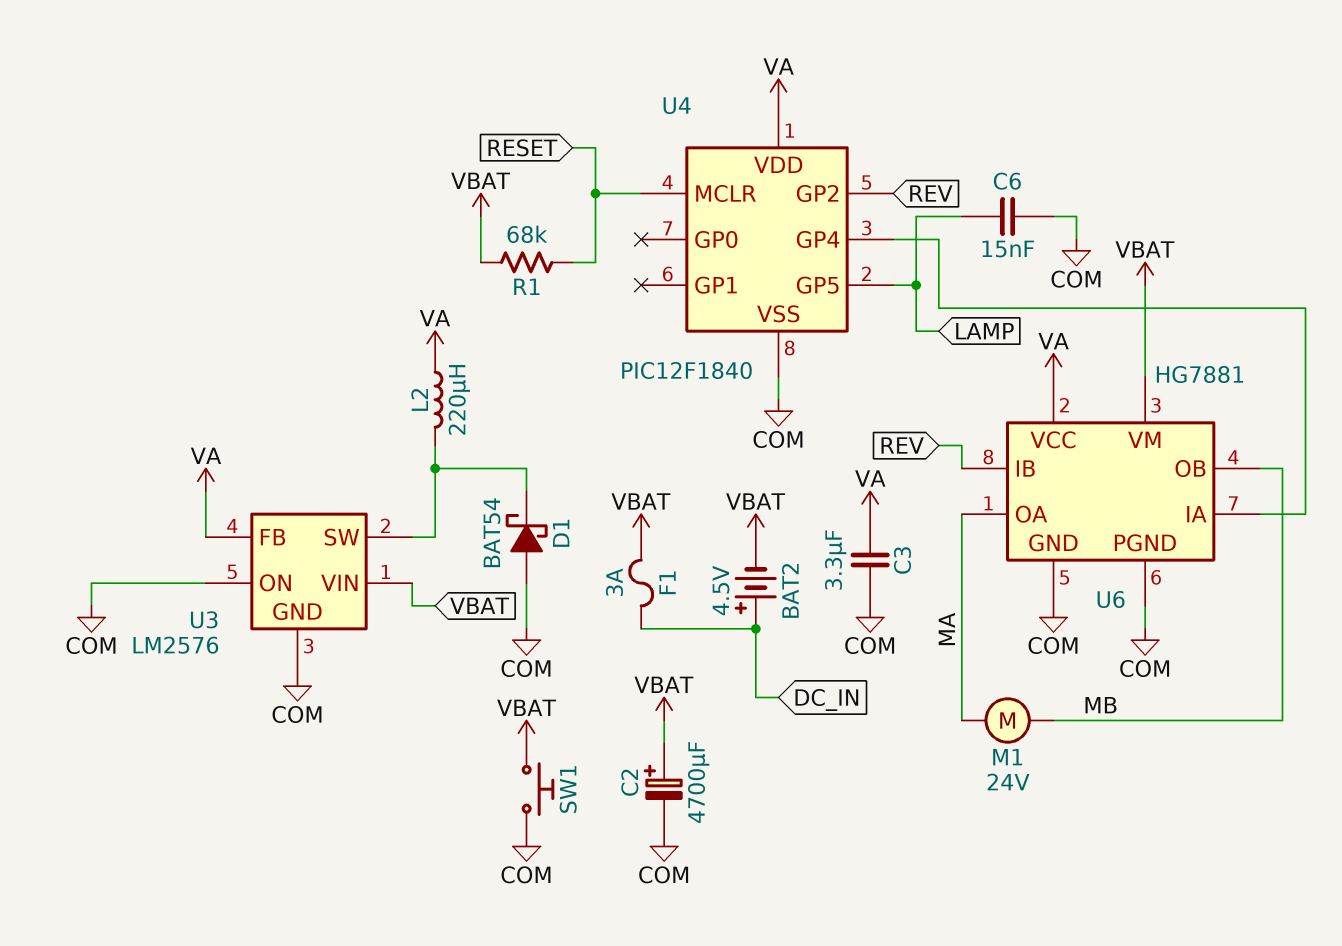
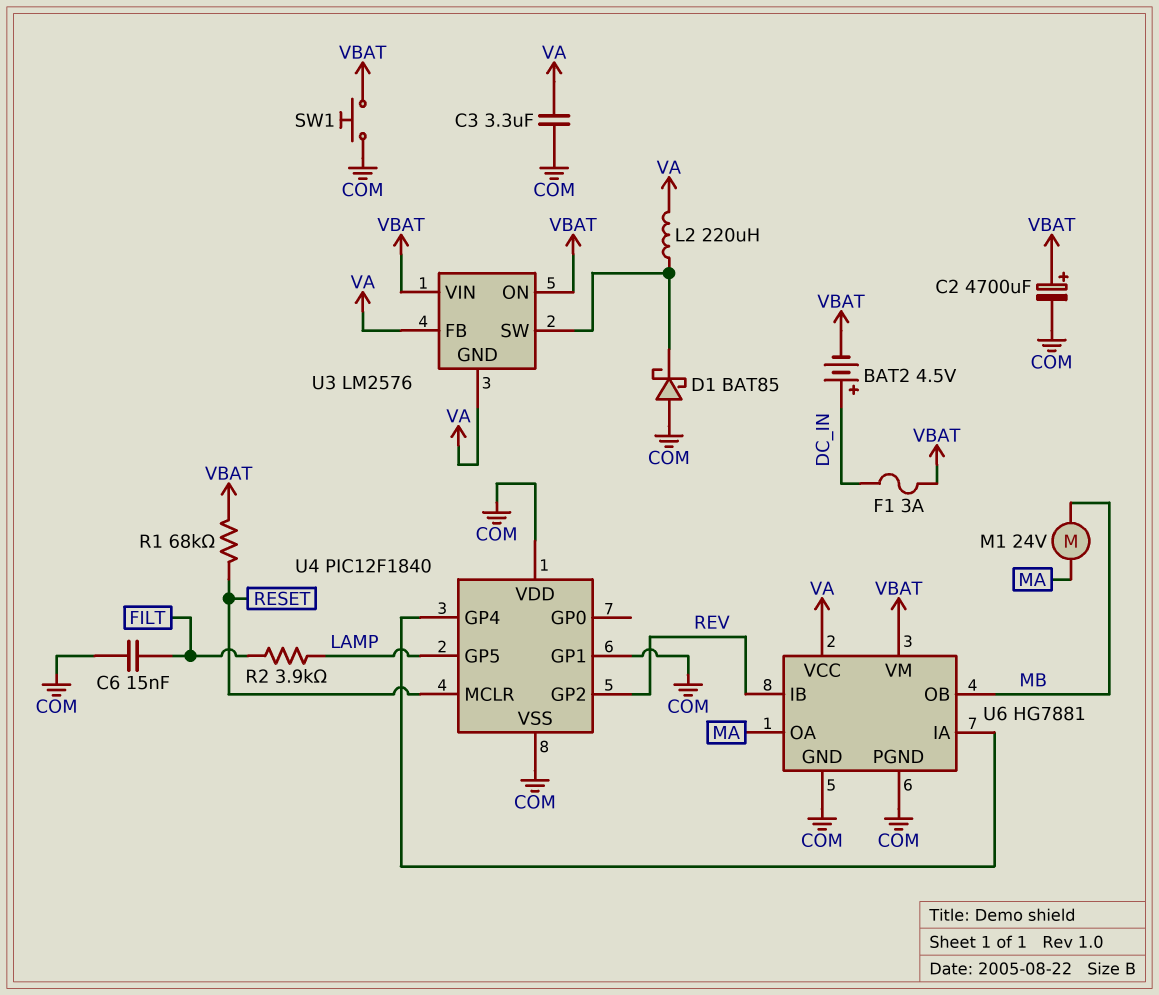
C6: 15nF (COM, LAMP) -> 15nF (COM, FILT)
D1: schottky BAT54 (A COM, K U3/SW) -> schottky BAT85 (A COM, K U3/SW)
R2: none -> 3.9k (FILT, LAMP)
U3 pin GND: COM -> VA
U3 pin ON: COM -> VBAT
U4 pin GP1: none -> COM
U4 pin VDD: VA -> COM

